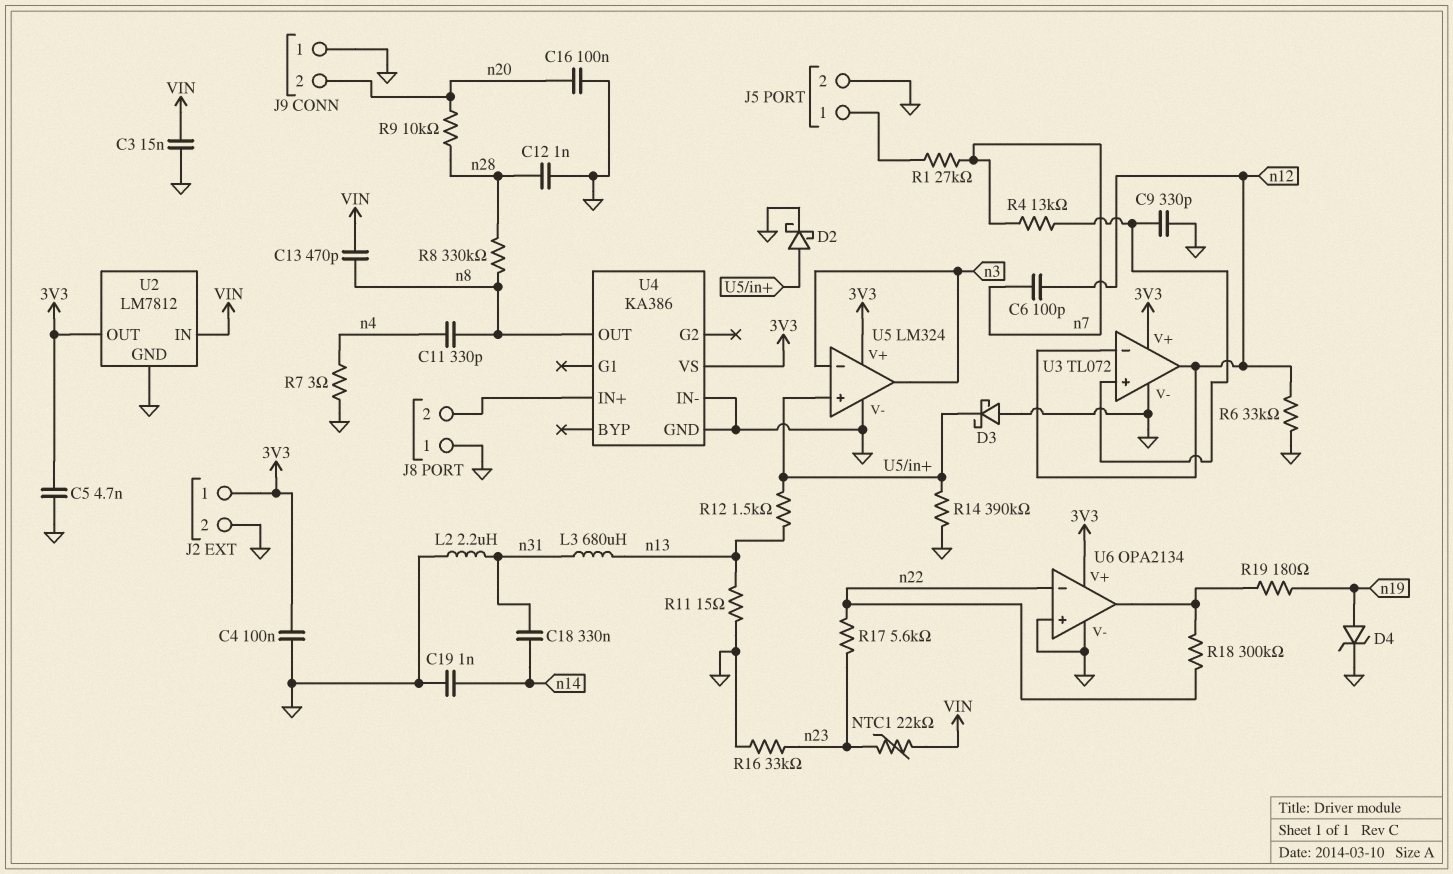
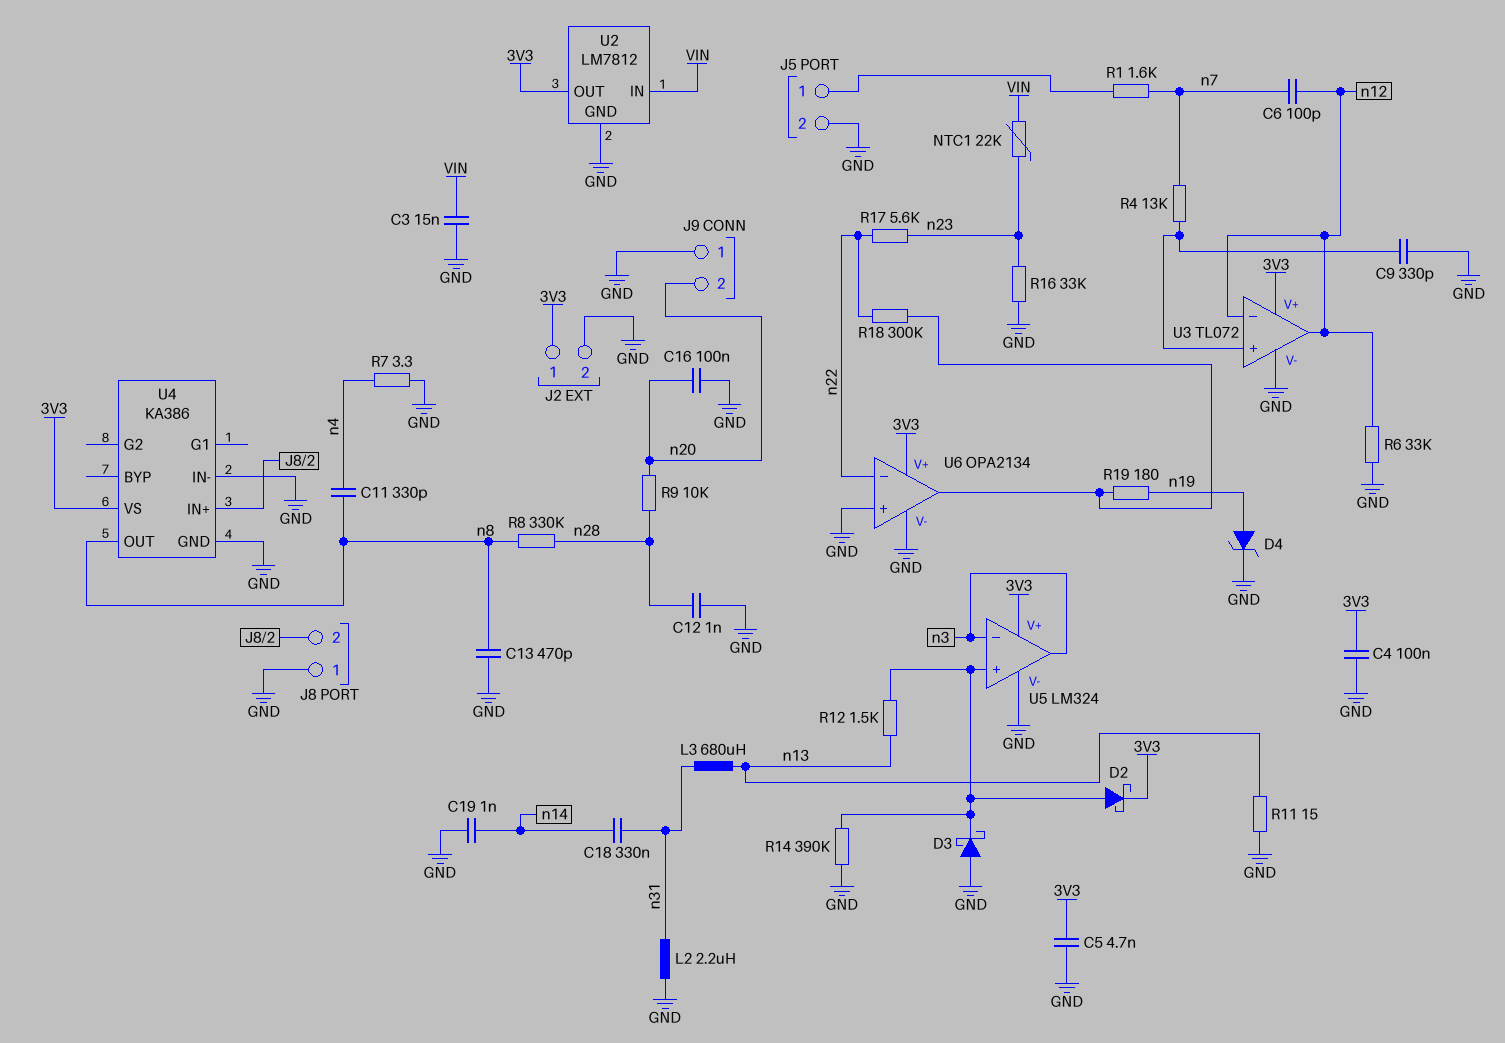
C13: 470pF (VIN, n8) -> 470pF (GND, n8)
D2: schottky (A U5/in+, K GND) -> schottky (A U5/in+, K 3V3)
R1: 27k (J5/1, n7) -> 1.6k (J5/1, n7)
R7: 3 (GND, n4) -> 3.3 (GND, n4)

